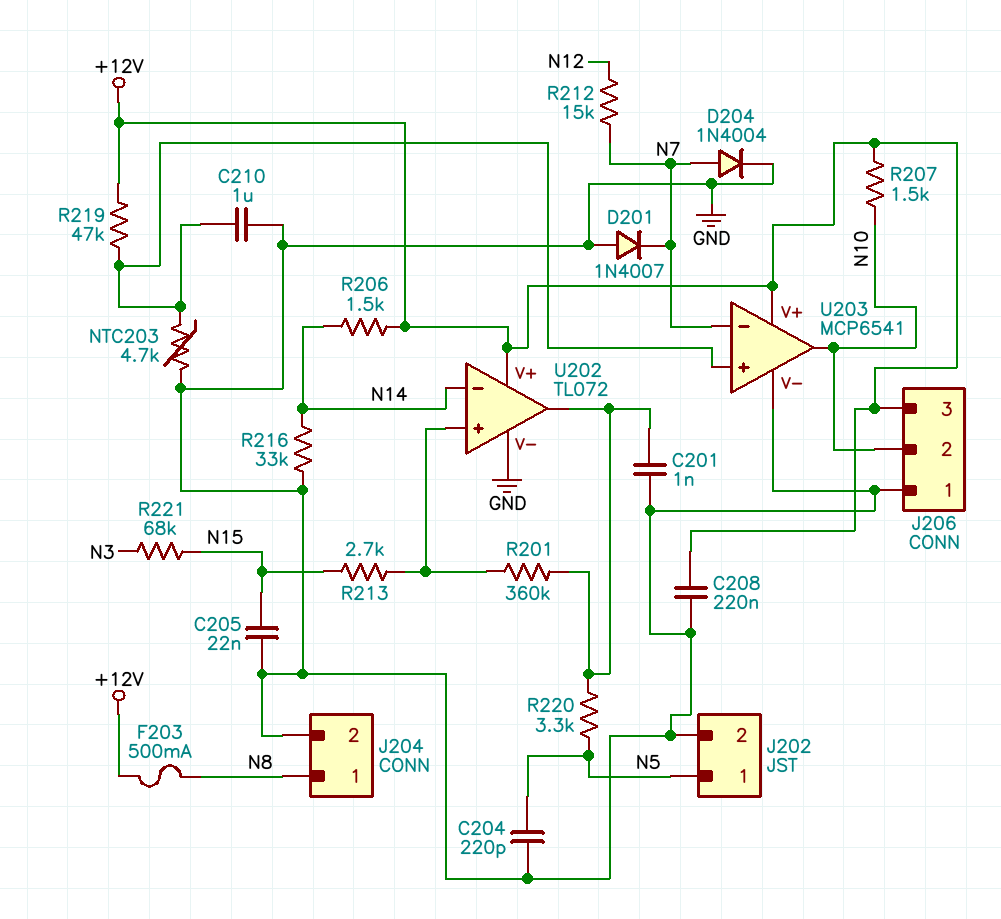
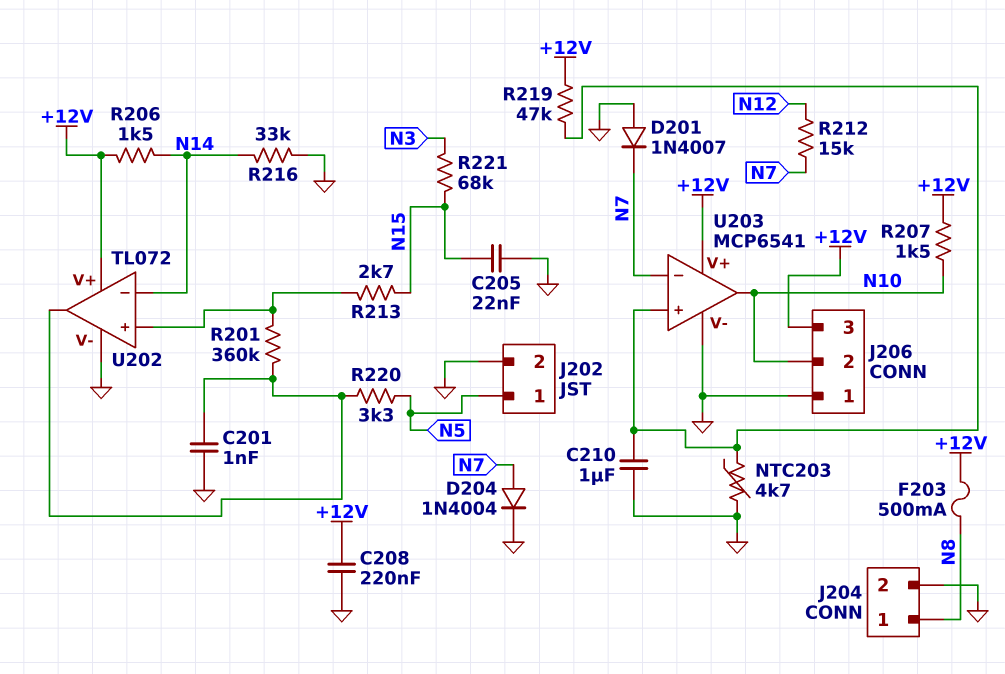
C204: 220pF (GND, N5) -> none

